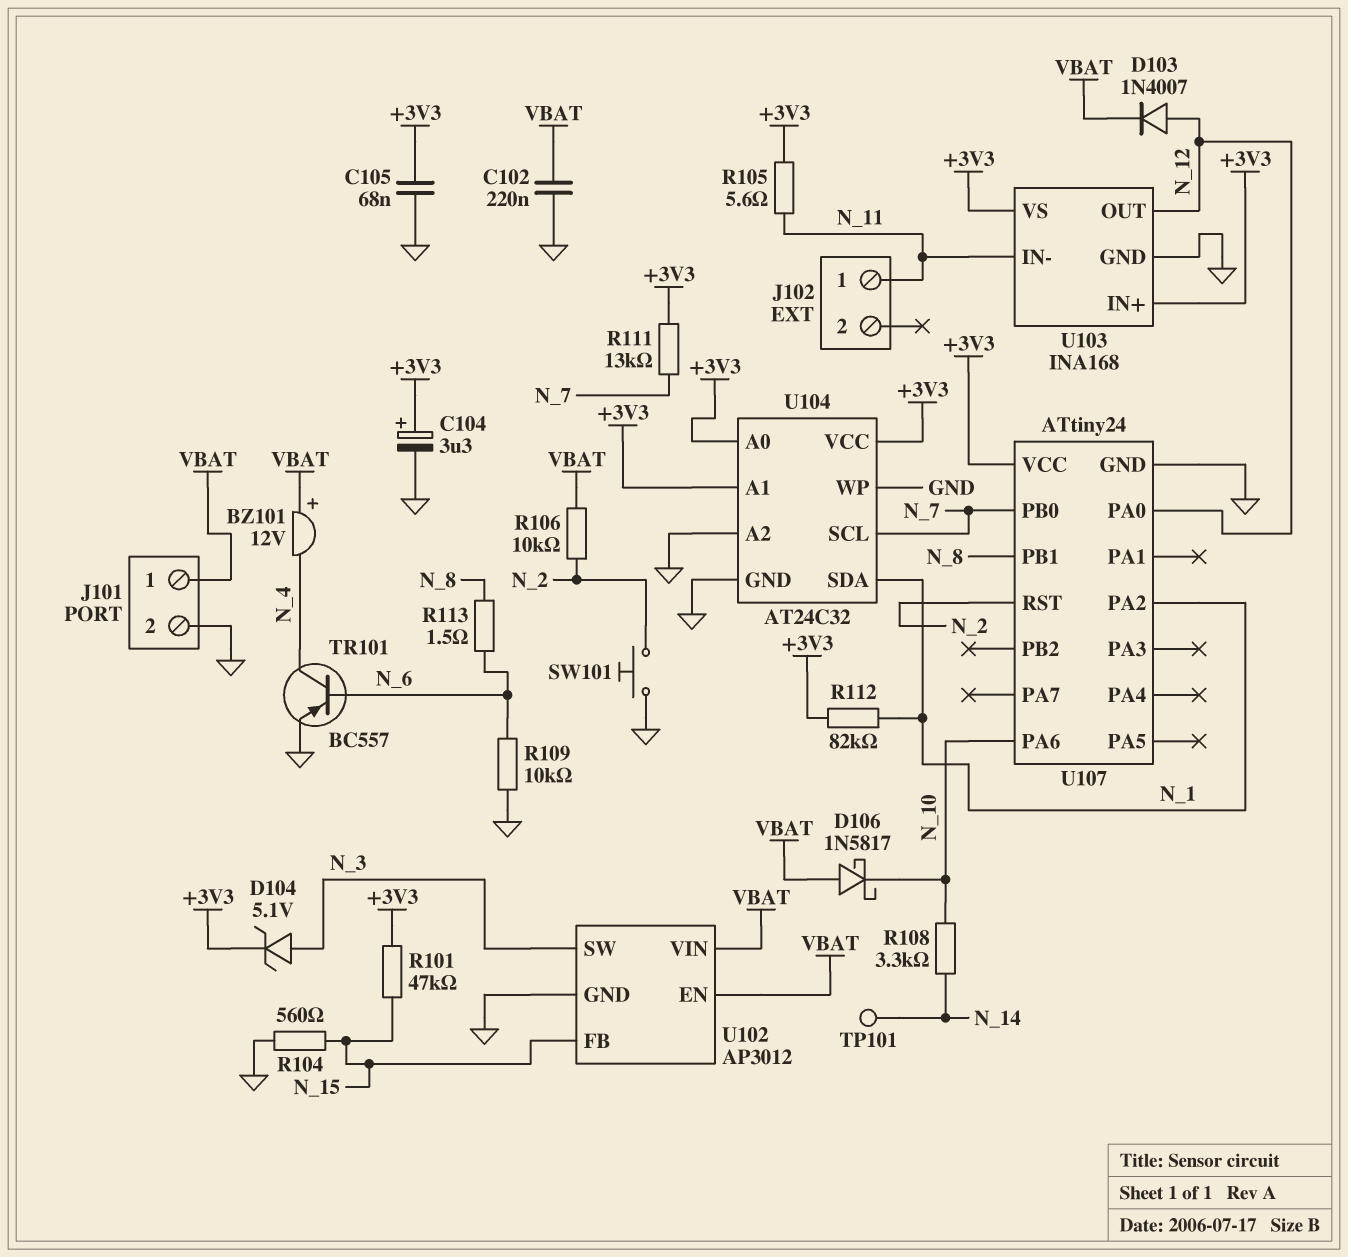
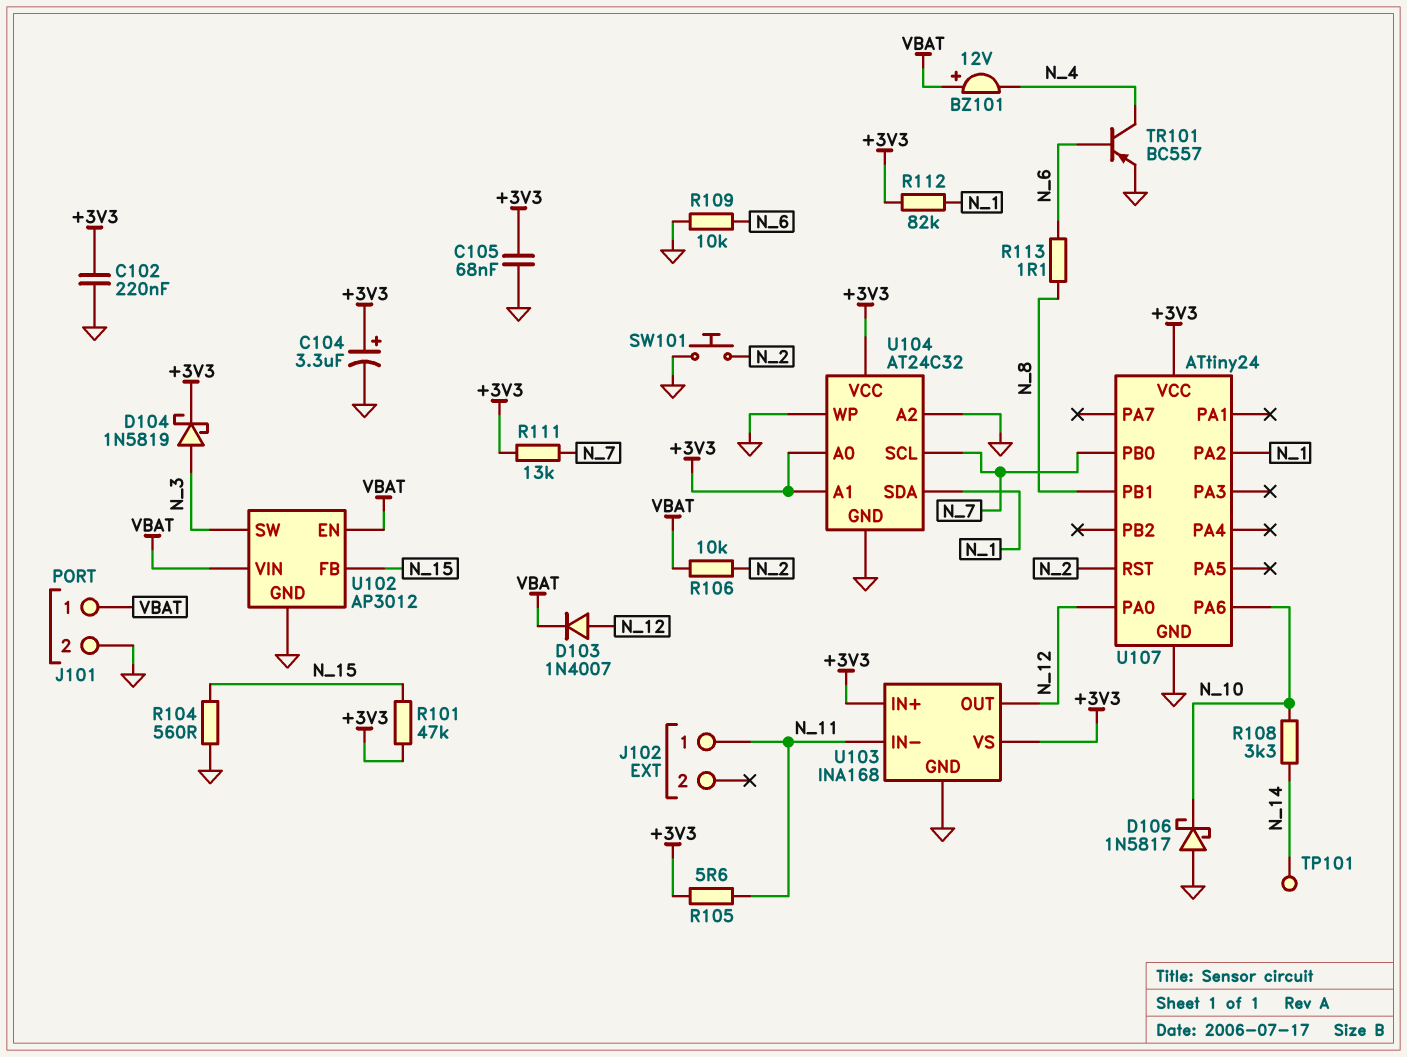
C102: 220nF (GND, VBAT) -> 220nF (+3V3, GND)
D104: zener 5.1V (A N_3, K +3V3) -> schottky 1N5819 (A N_3, K +3V3)
D106: schottky 1N5817 (A VBAT, K N_10) -> schottky 1N5817 (A GND, K N_10)
R113: 1.5 (N_6, N_8) -> 1.1 (N_6, N_8)

